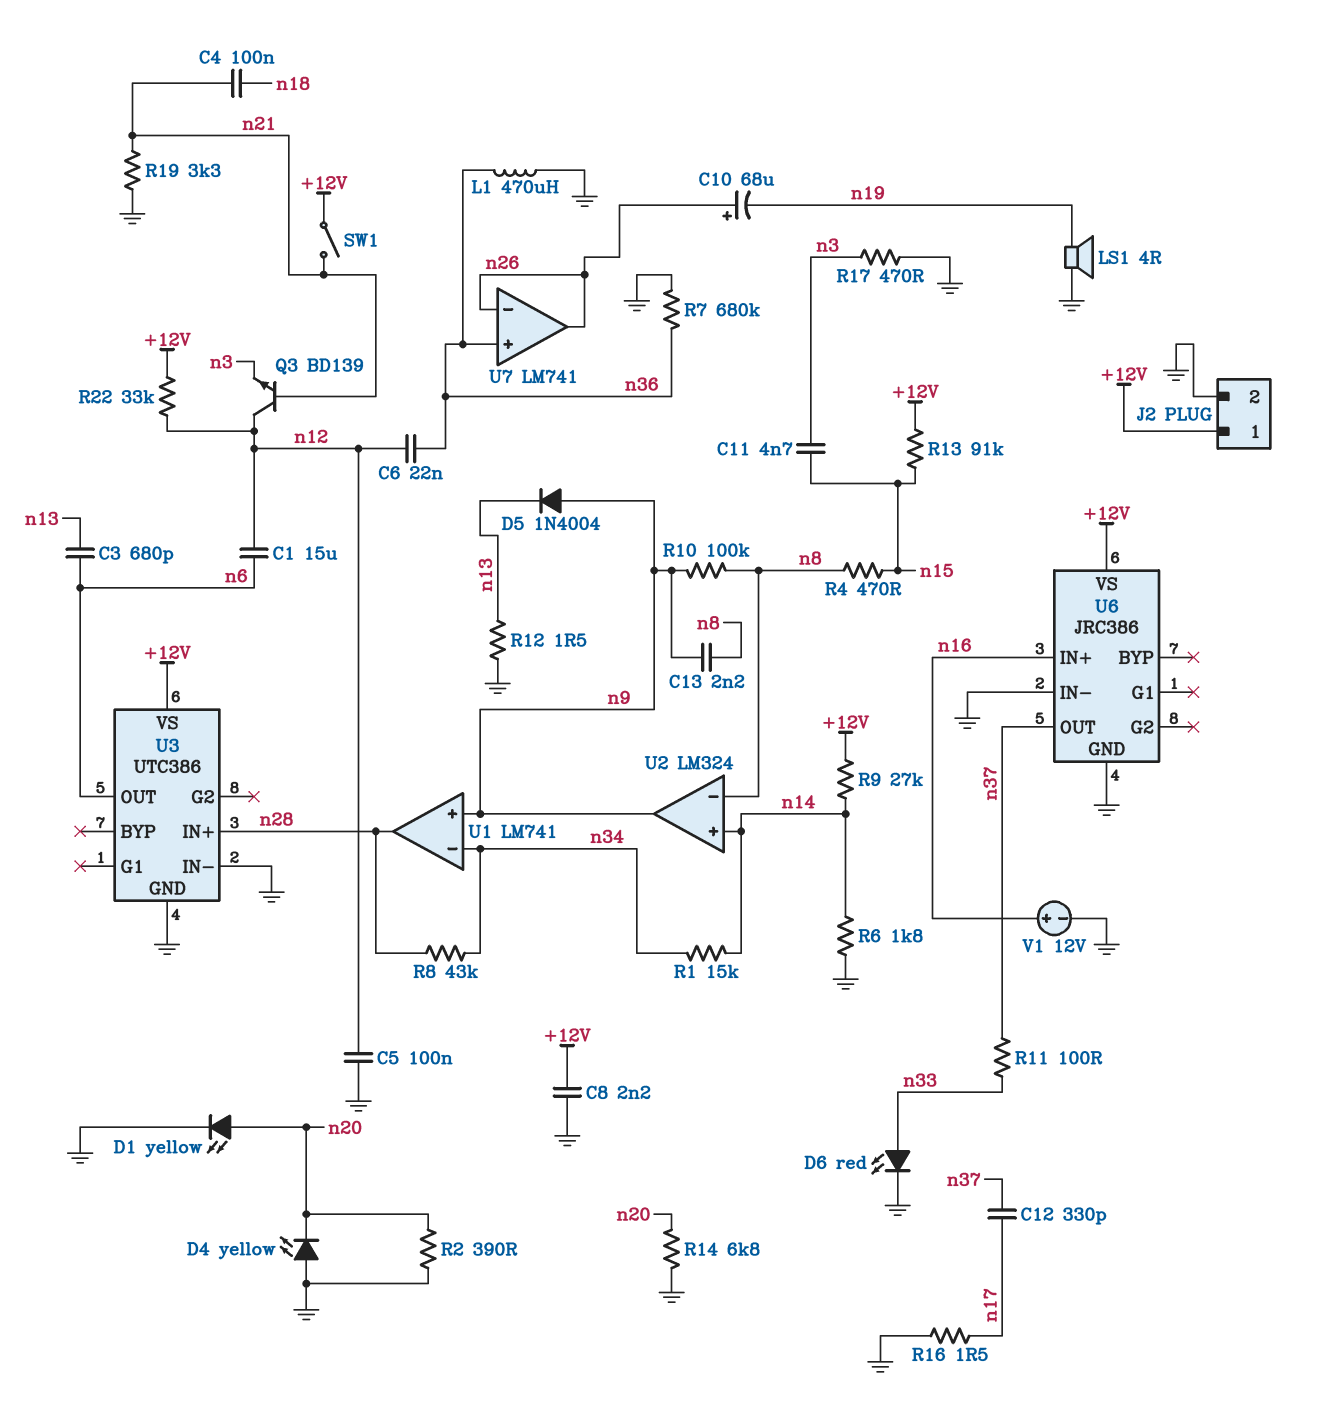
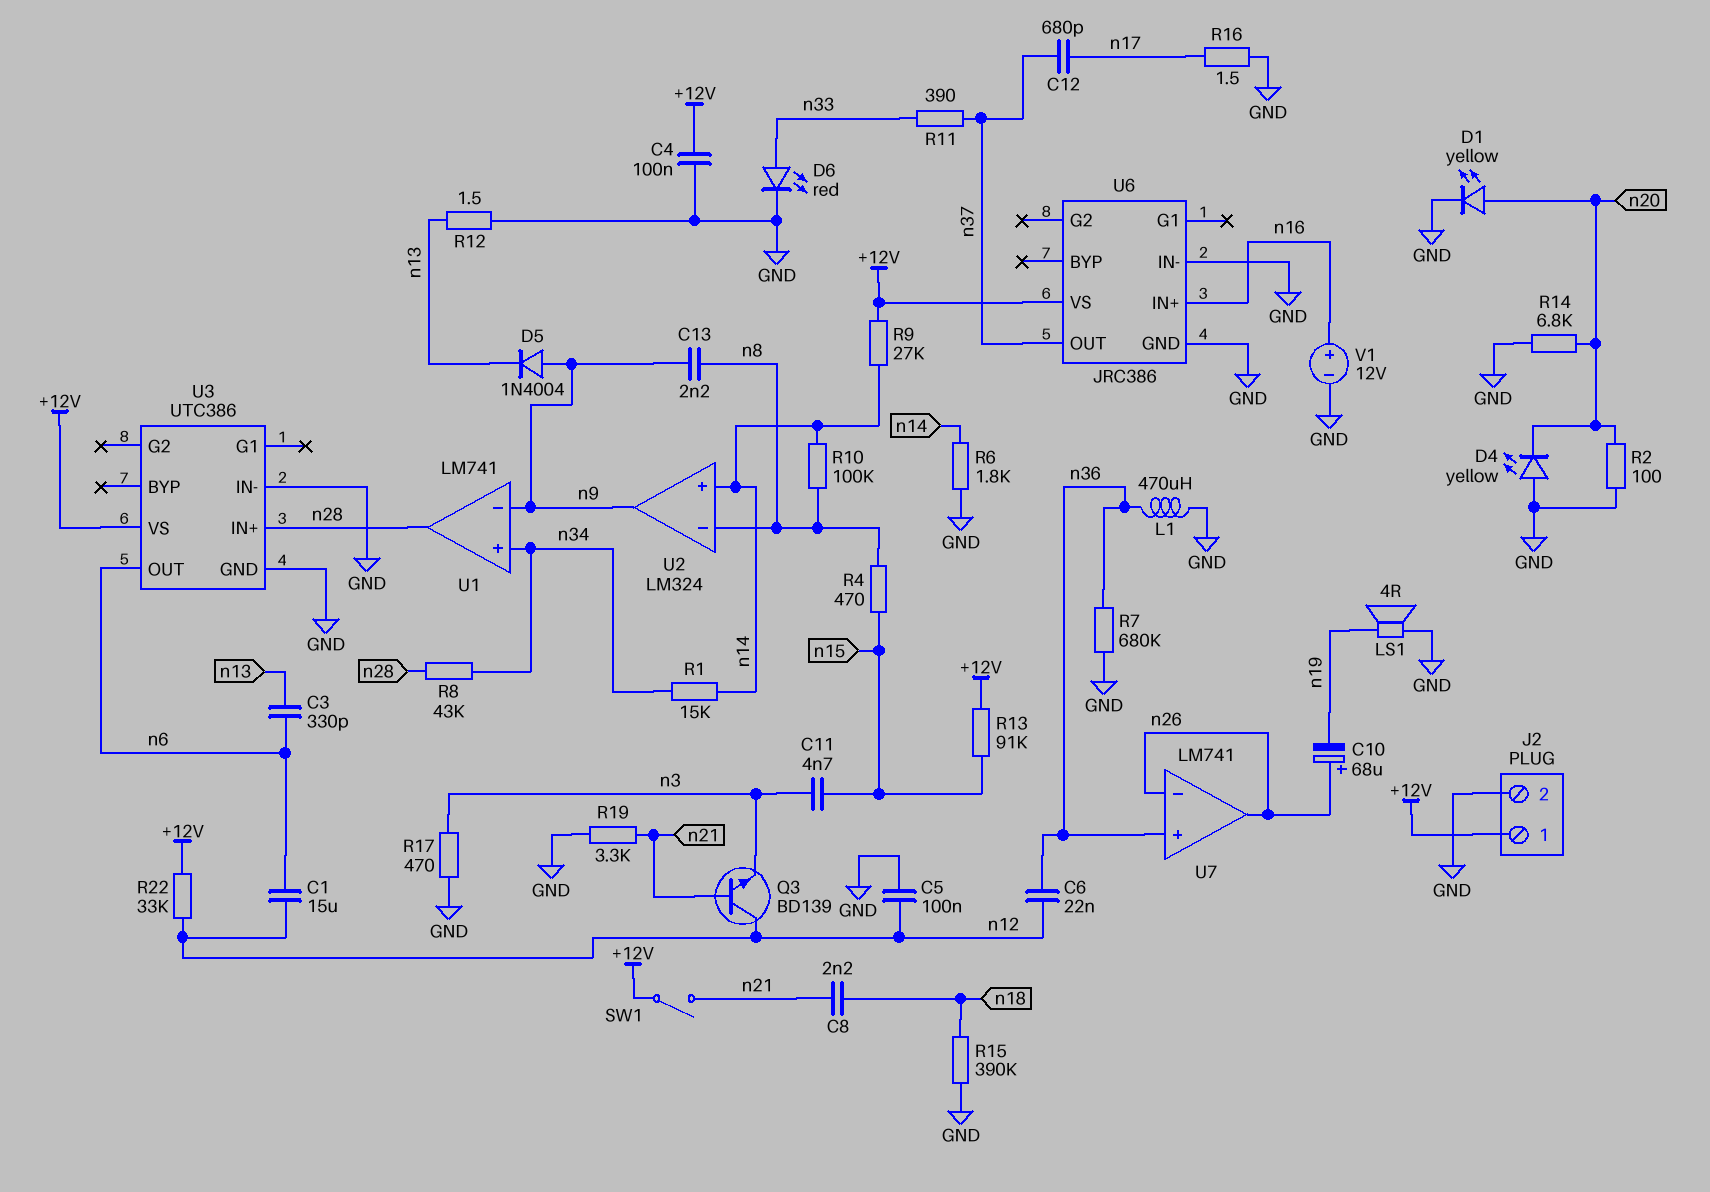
C3: 680pF (n6, n13) -> 330pF (n6, n13)
C4: 100nF (n18, n21) -> 100nF (+12V, GND)
C8: 2.2nF (+12V, GND) -> 2.2nF (n18, n21)
C12: 330pF (n17, n37) -> 680pF (n17, n37)
R2: 390 (GND, n20) -> 100 (GND, n20)
R10: 100k (n8, n9) -> 100k (n8, n14)
R11: 100 (n33, n37) -> 390 (n33, n37)
R15: none -> 390k (GND, n18)
U1 pin in+: n9 -> n34
U1 pin in-: n34 -> n9

